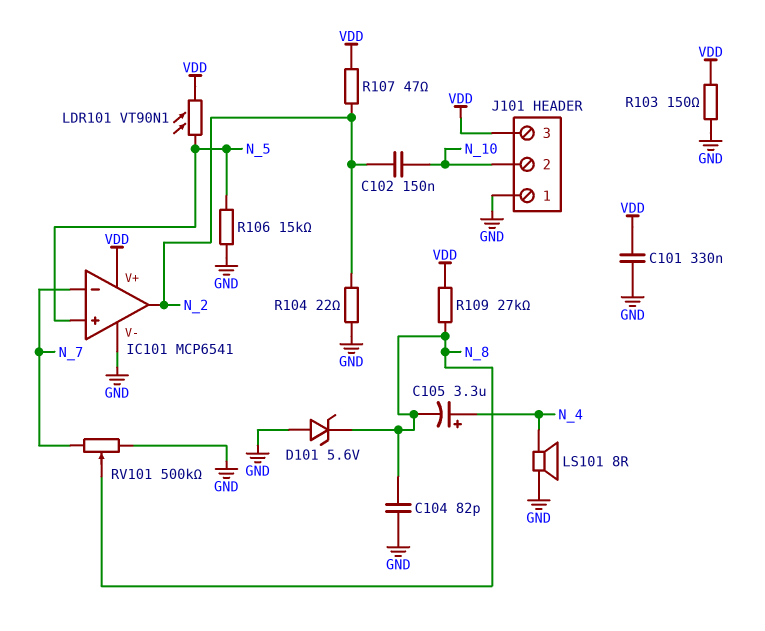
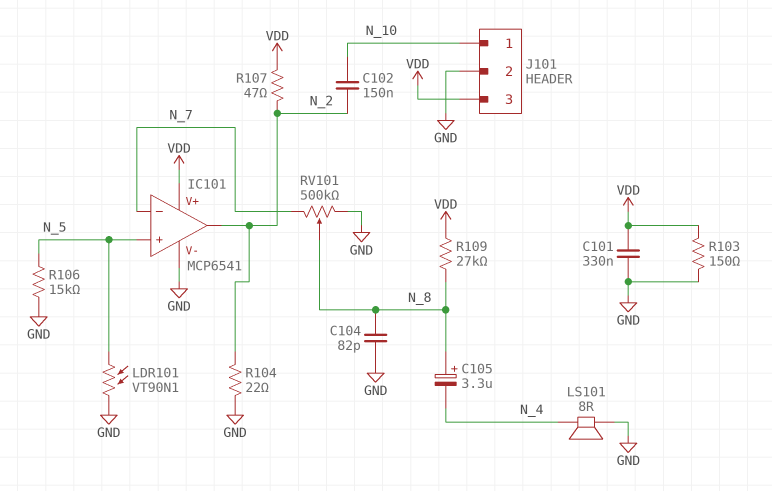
C105: 3.3uF (plus N_4, minus N_8) -> 3.3uF (plus N_8, minus N_4)
D101: zener 5.6V (A GND, K N_8) -> none
J101 pin 1: GND -> N_10
J101 pin 2: N_10 -> GND
LDR101: VT90N1 (N_5, VDD) -> VT90N1 (GND, N_5)

